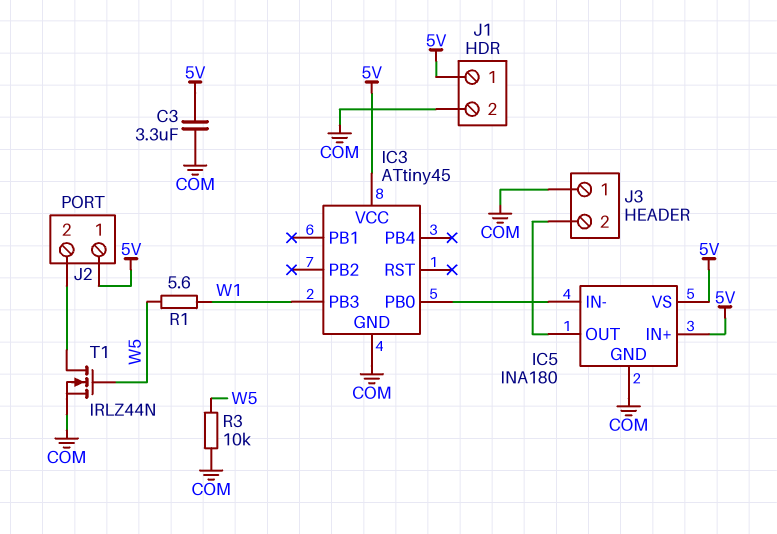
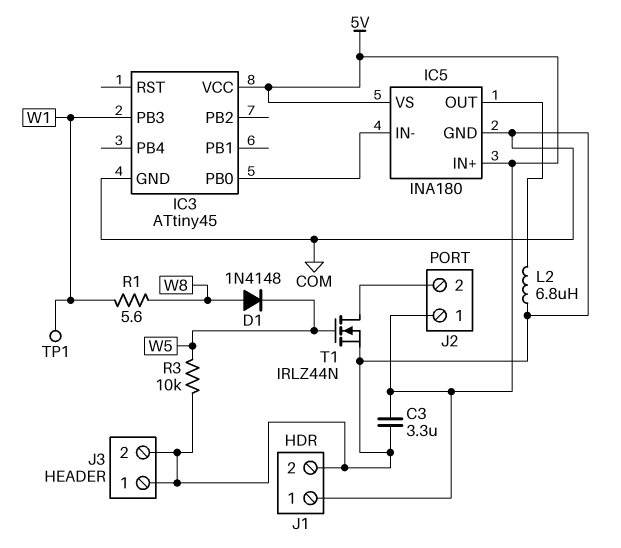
D1: none -> diode 1N4148 (A W8, K W5)
J3 pin 2: IC5/OUT -> COM
L2: none -> 6.8uH (COM, IC5/OUT)
R1: 5.6 (W1, W5) -> 5.6 (W1, W8)
TP1: none -> test point (W1)

